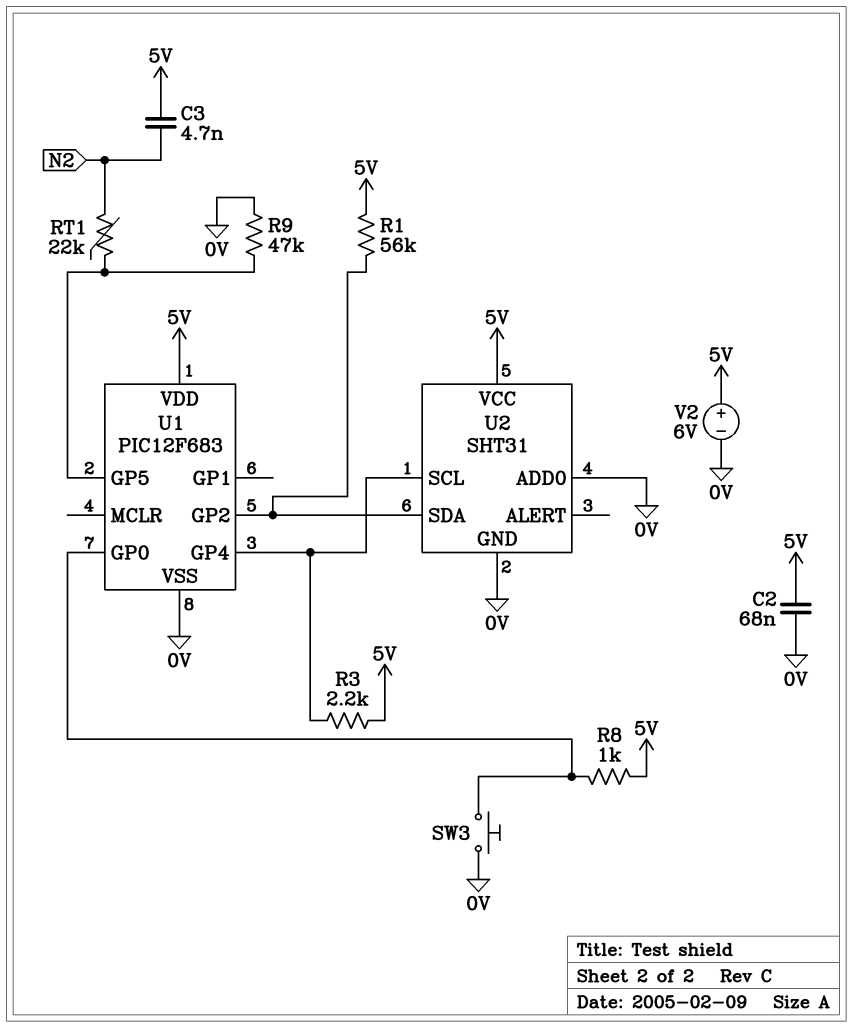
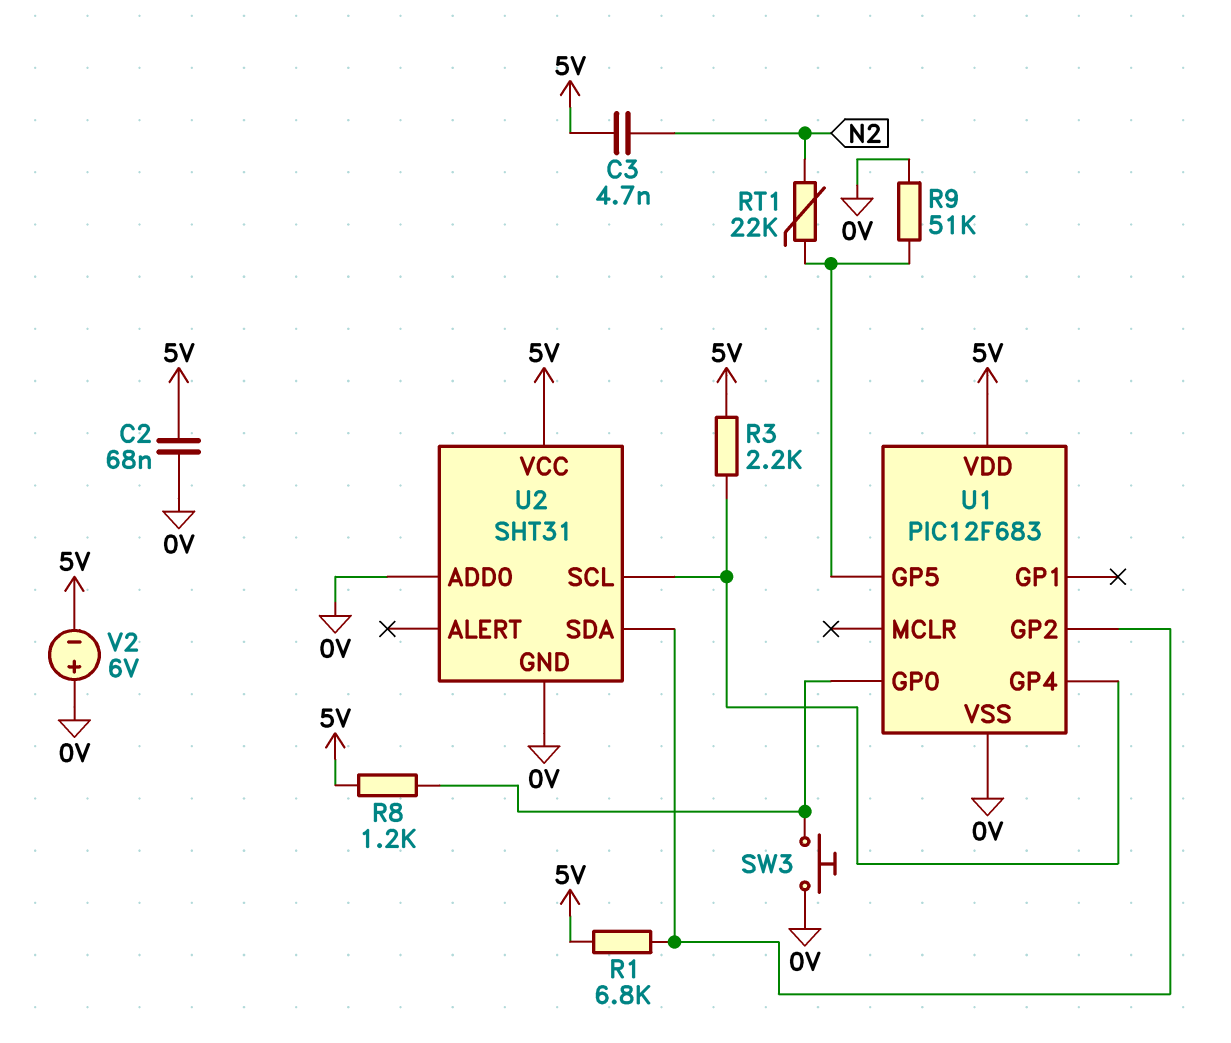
R1: 56k (5V, U1/GP2) -> 6.8k (5V, U1/GP2)
R8: 1k (5V, U1/GP0) -> 1.2k (5V, U1/GP0)
R9: 47k (0V, U1/GP5) -> 51k (0V, U1/GP5)
V2: 6V (plus 5V, minus 0V) -> 6V (plus 0V, minus 5V)

